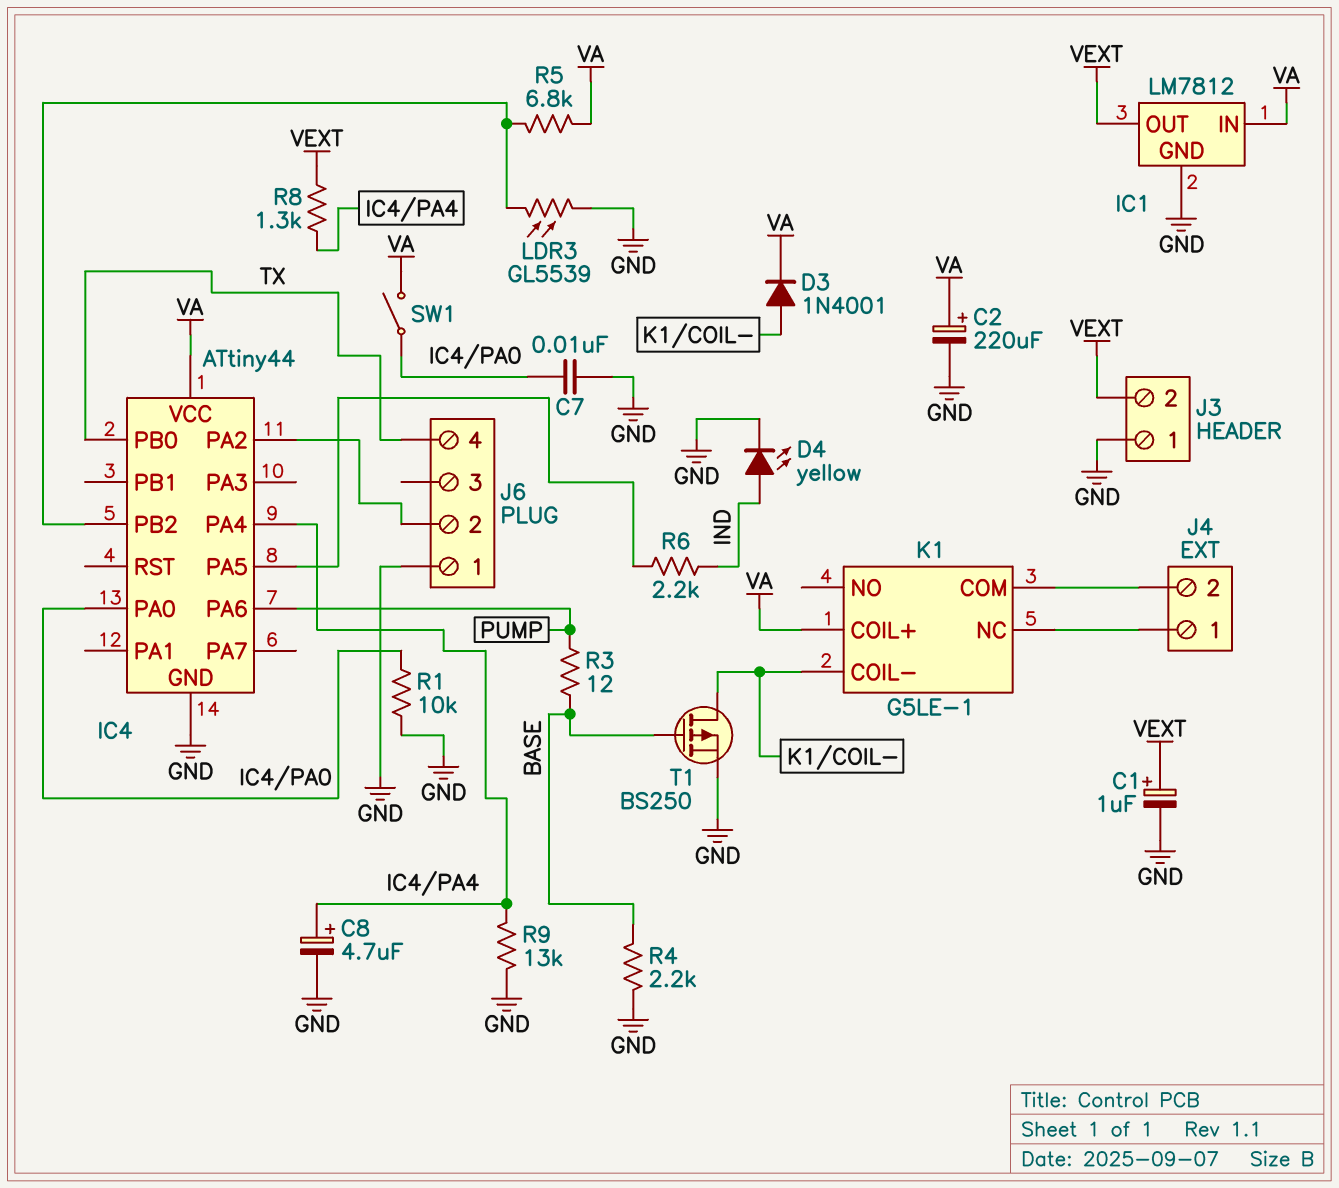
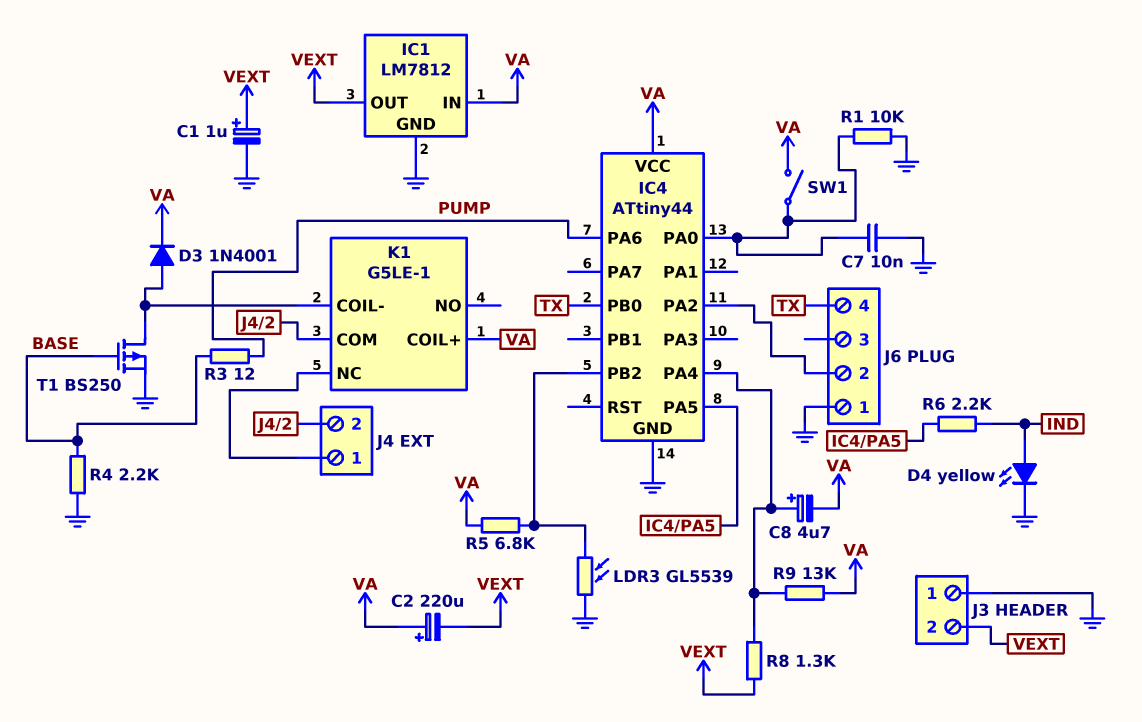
C2: 220uF (plus VA, minus GND) -> 220uF (plus VA, minus VEXT)
C8: 4.7uF (plus IC4/PA4, minus GND) -> 4.7uF (plus IC4/PA4, minus VA)
R9: 13k (GND, IC4/PA4) -> 13k (IC4/PA4, VA)

